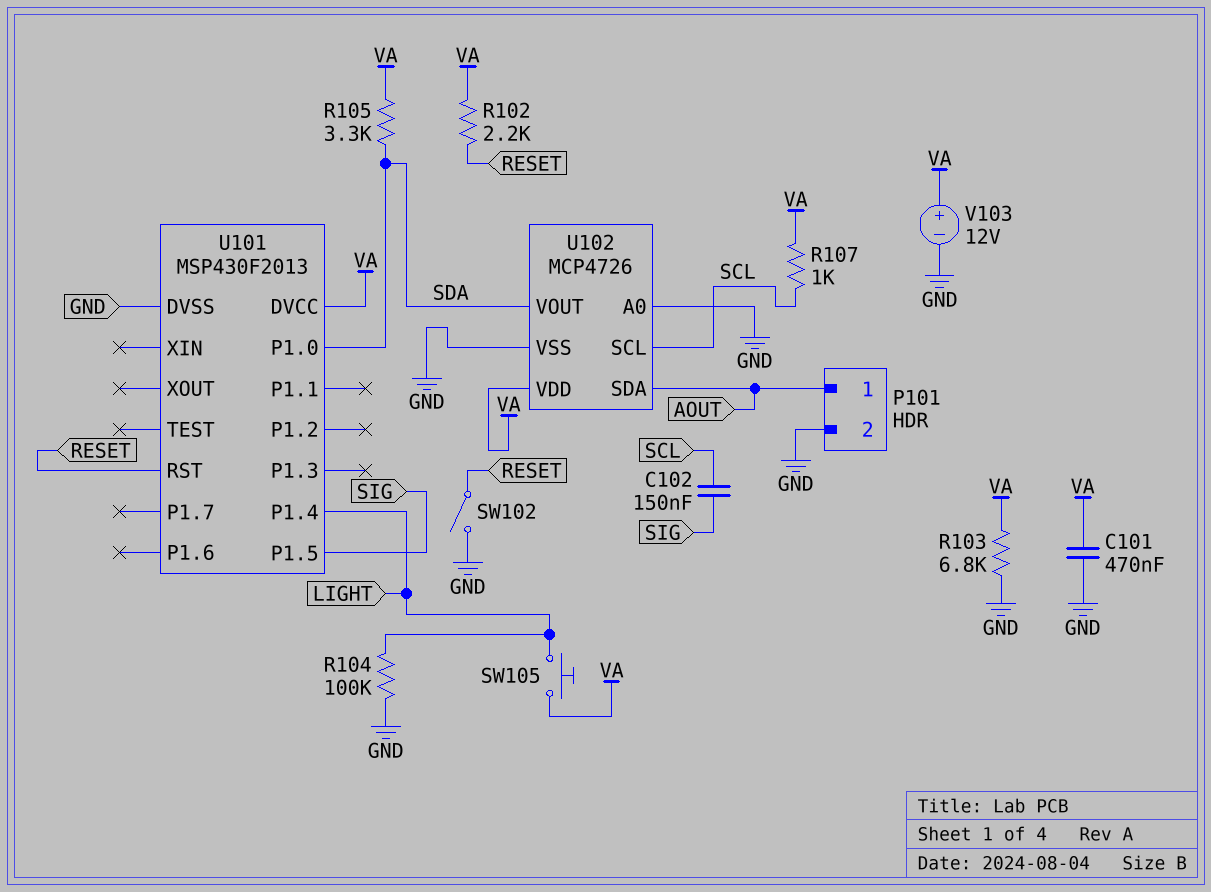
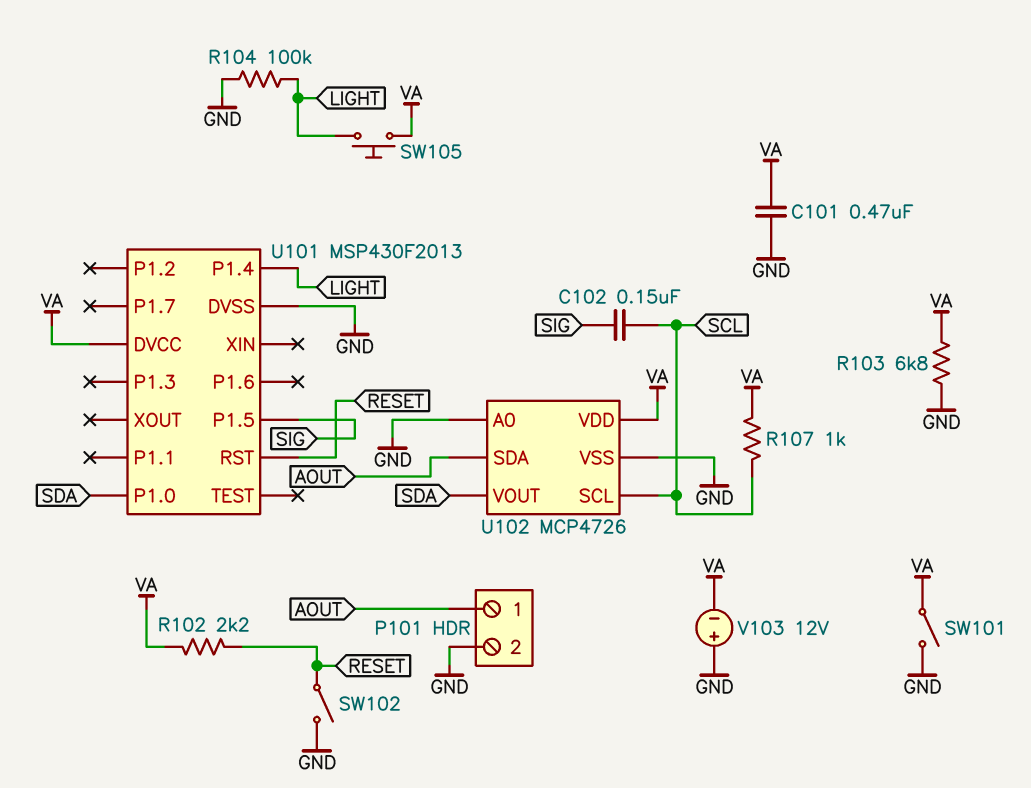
R105: 3.3k (SDA, VA) -> none
SW101: none -> switch (GND, VA)
V103: 12V (plus VA, minus GND) -> 12V (plus GND, minus VA)

